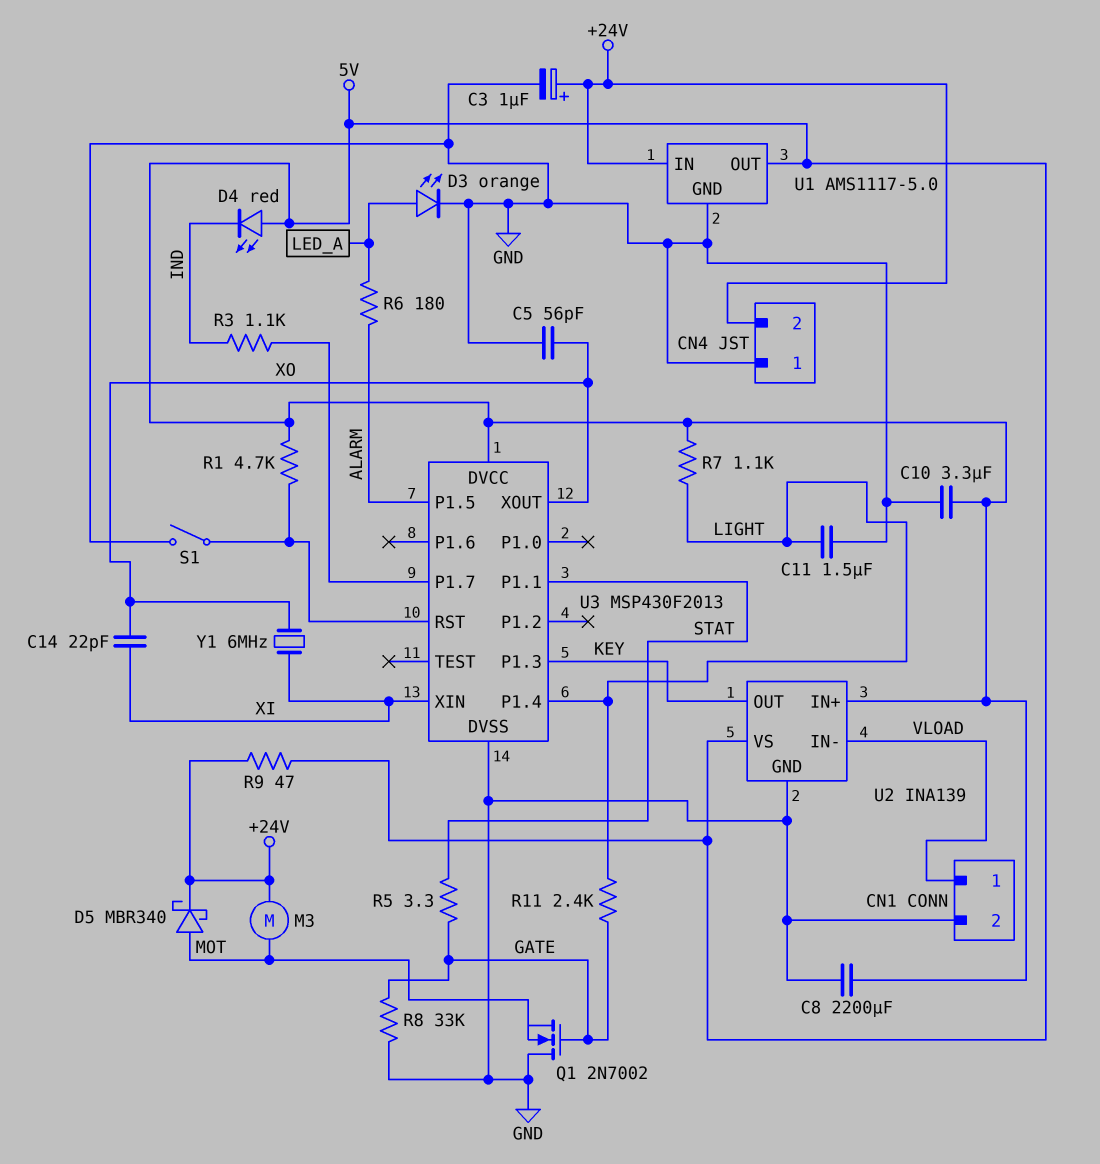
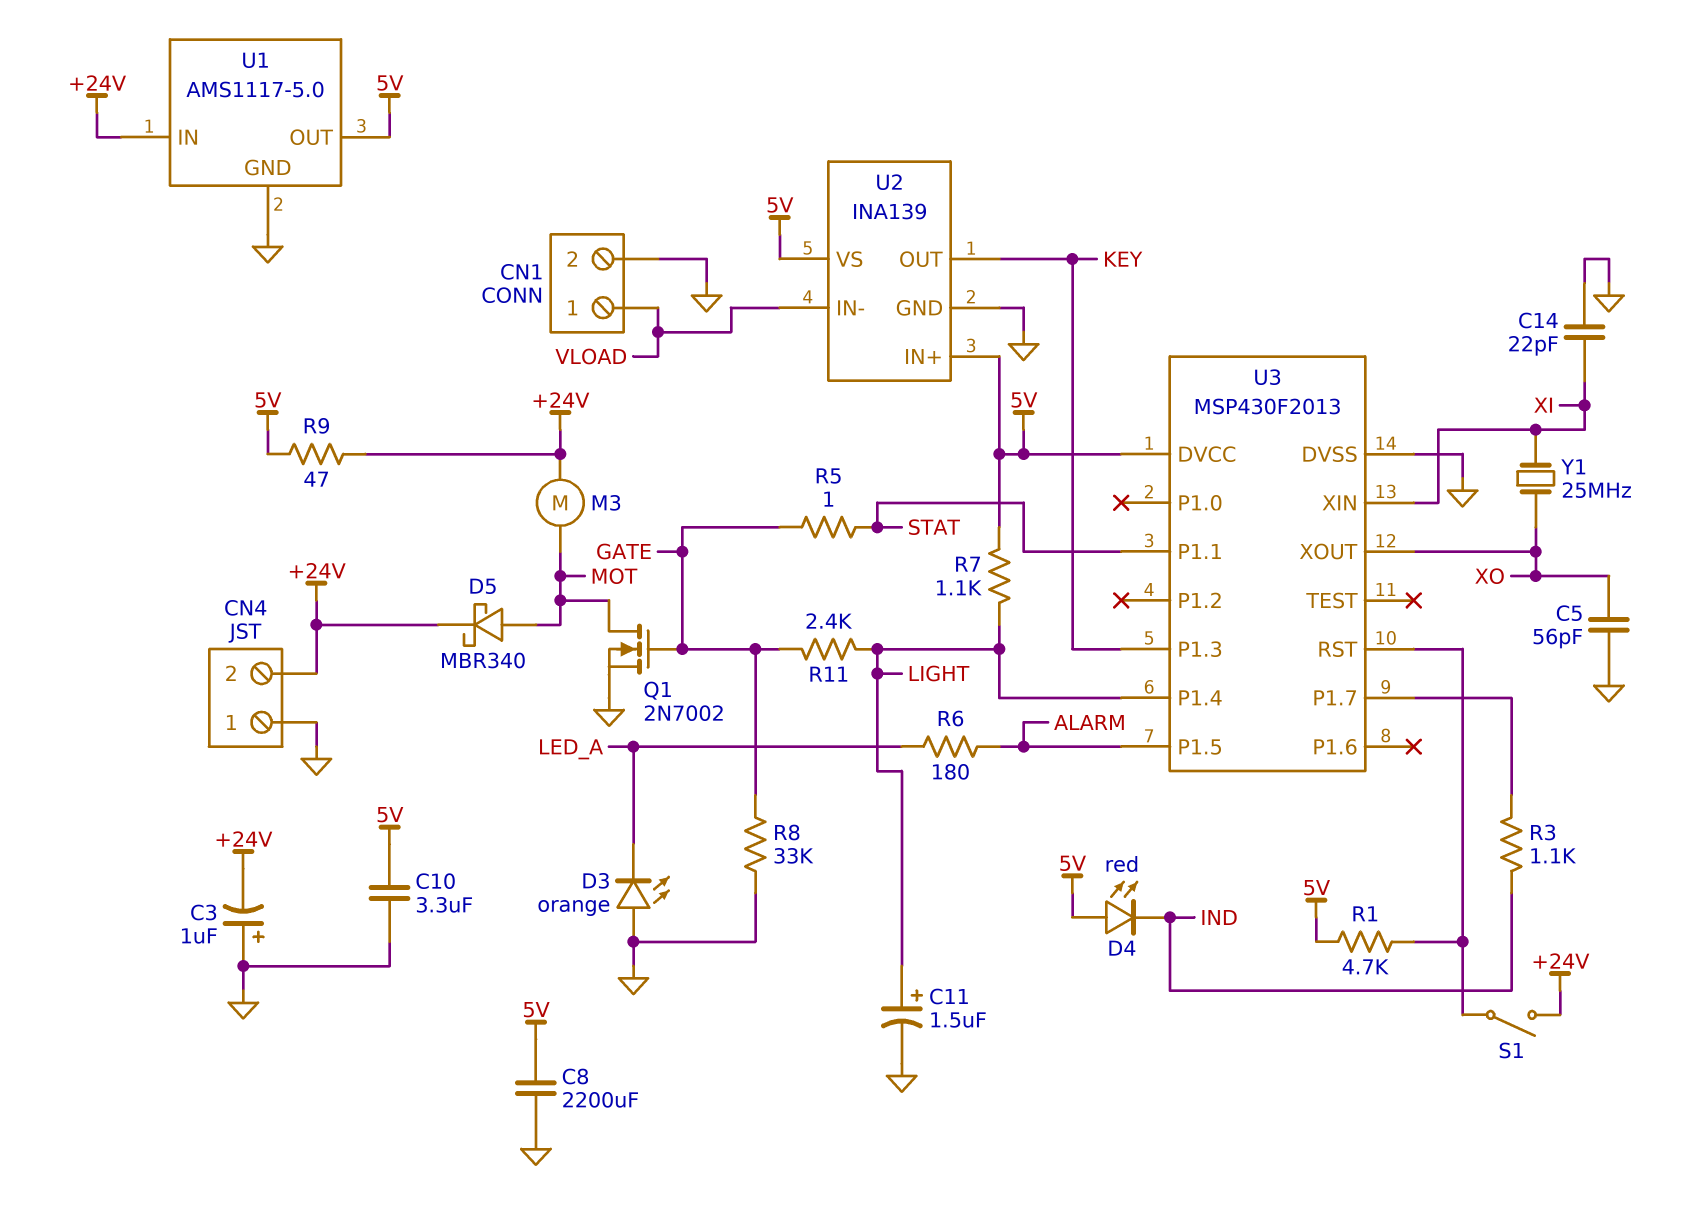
C3: 1uF (plus +24V, minus GND) -> 1uF (plus GND, minus +24V)
C11: 1.5uF (GND, LIGHT) -> 1.5uF (plus LIGHT, minus GND)
C14: 22pF (XI, XO) -> 22pF (GND, XI)
D3: LED orange (A LED_A, K GND) -> LED orange (A GND, K LED_A)
Q1: NMOS 2N7002 (G GATE, D GND, S MOT) -> NMOS 2N7002 (G GATE, D MOT, S GND)
R5: 3.3 (GATE, STAT) -> 1 (GATE, STAT)
S1: switch (GND, U3/RST) -> switch (+24V, U3/RST)
Y1: 6MHz (XI, XO) -> 25MHz (XI, XO)

